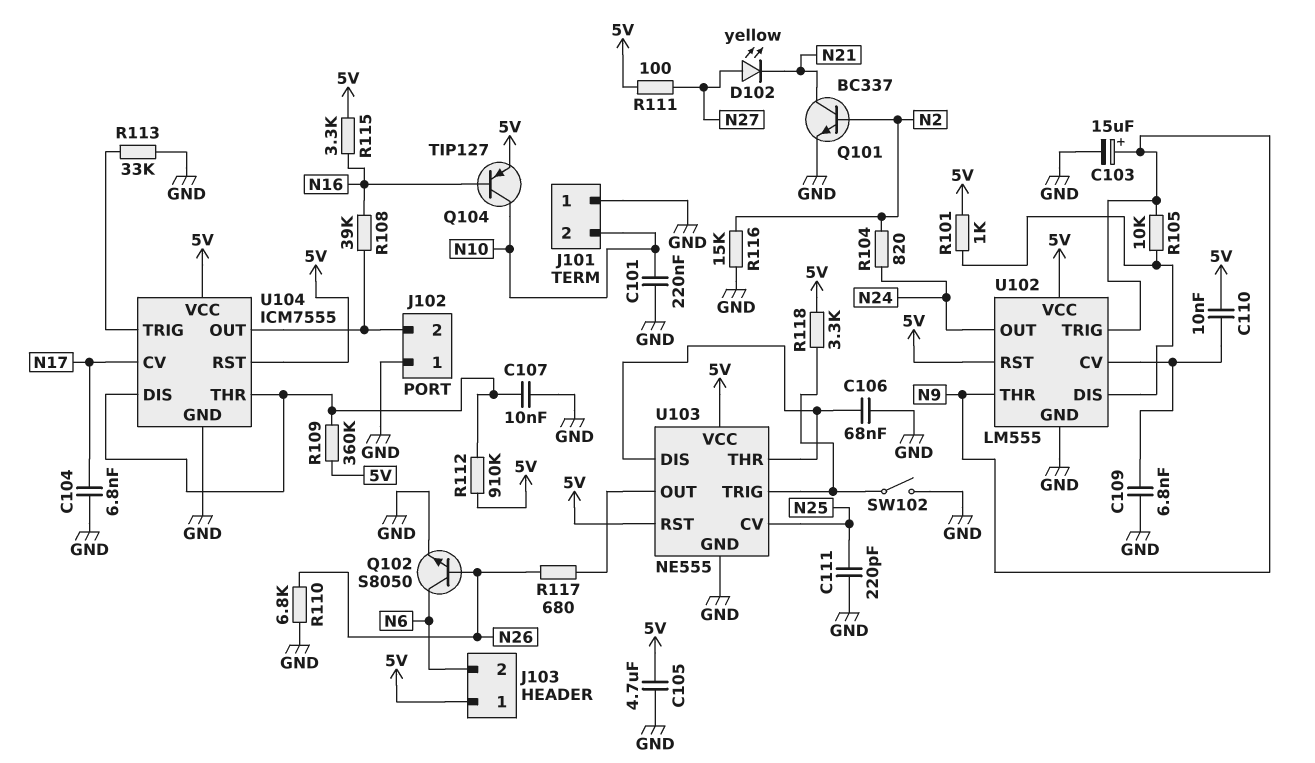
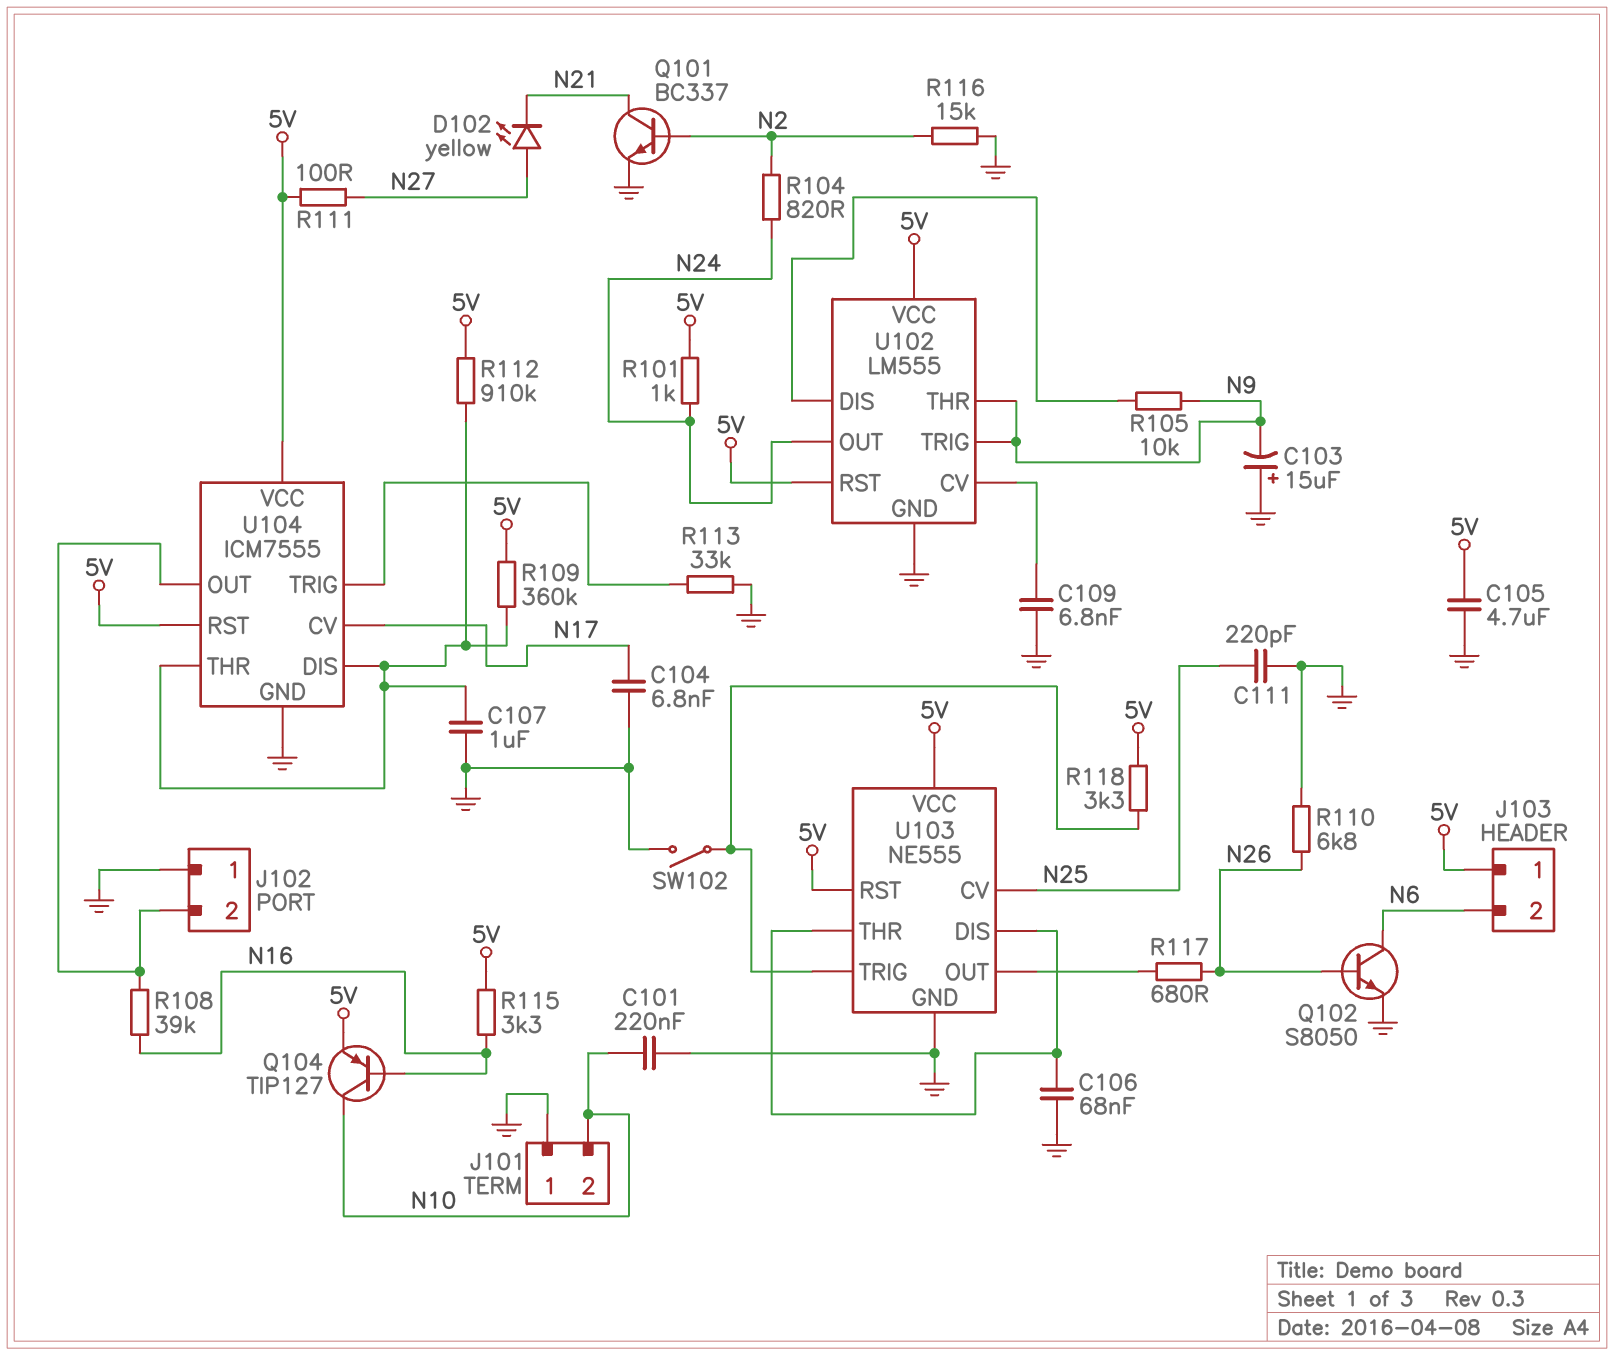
C103: 15uF (plus N9, minus GND) -> 15uF (plus GND, minus N9)
C107: 10nF (GND, U104/DIS) -> 1uF (GND, U104/DIS)
C110: 10nF (5V, U102/CV) -> none
R101: 1k (5V, U102/DIS) -> 1k (5V, N24)

